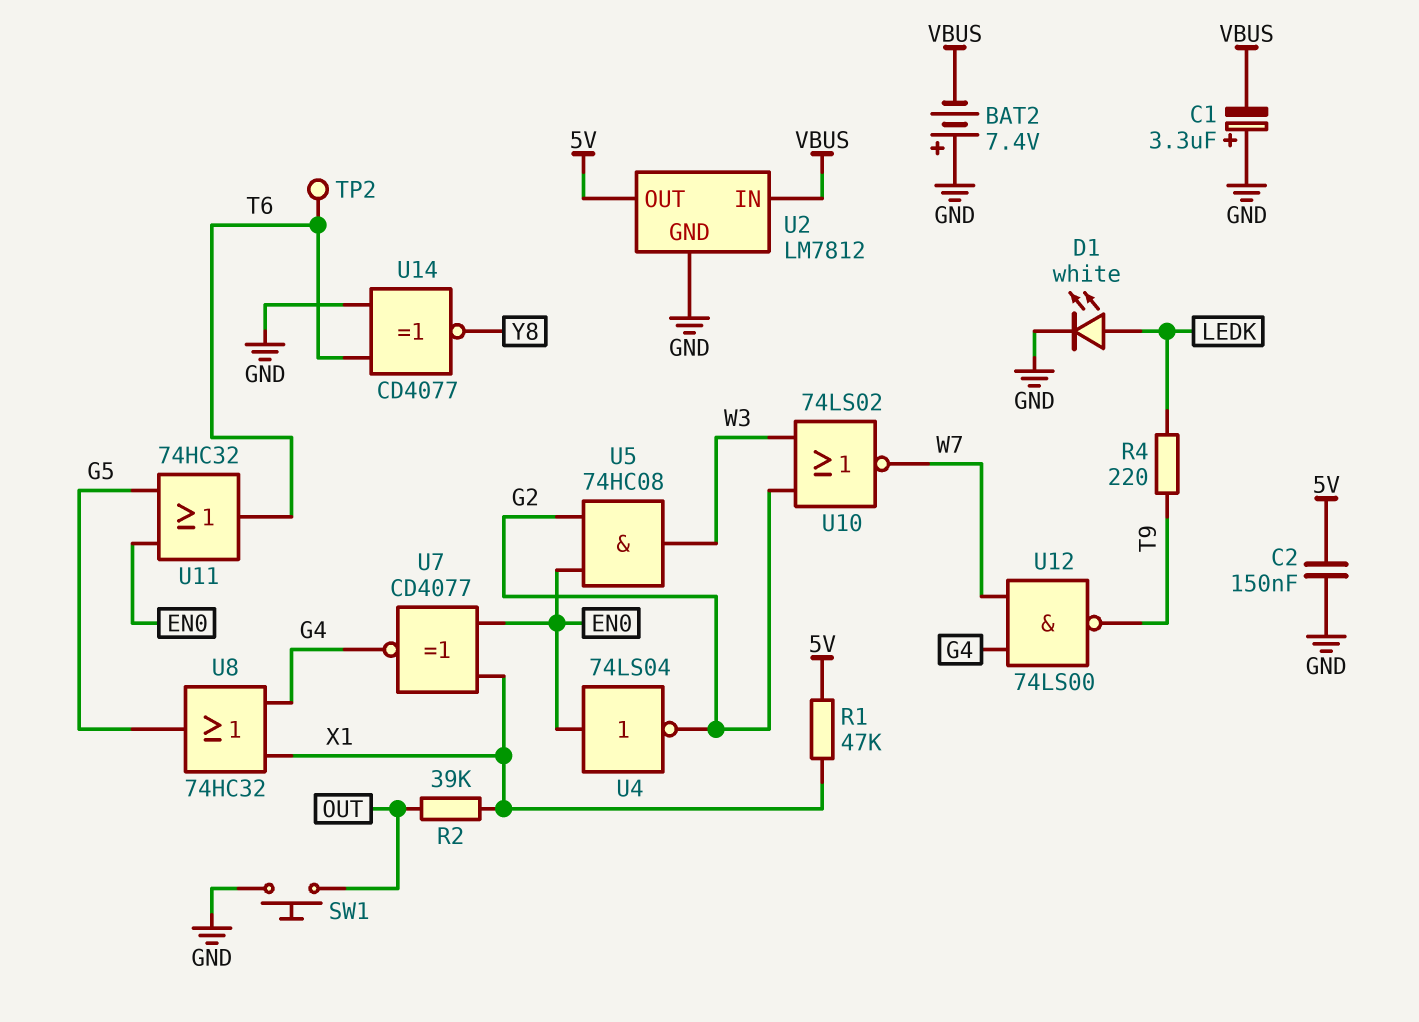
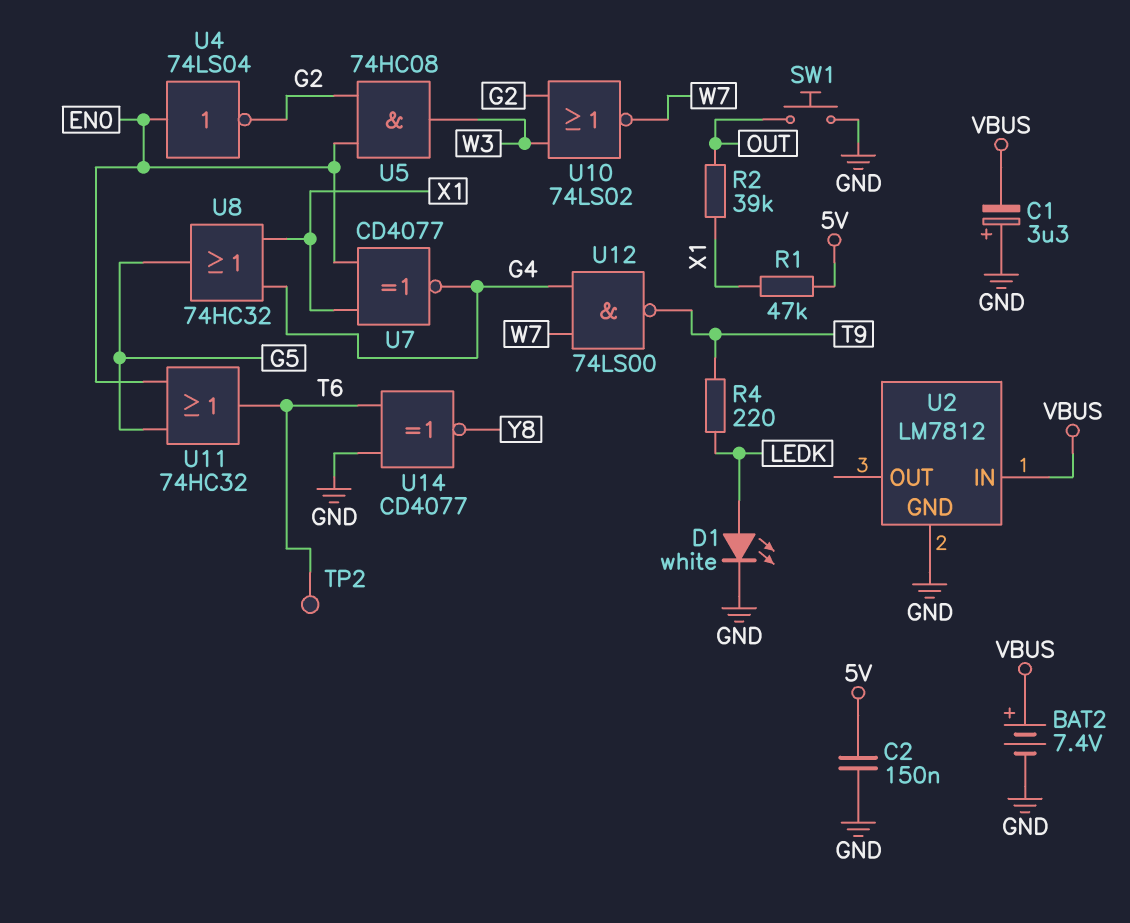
BAT2: 7.4V (plus GND, minus VBUS) -> 7.4V (plus VBUS, minus GND)
U2 pin OUT: 5V -> none

